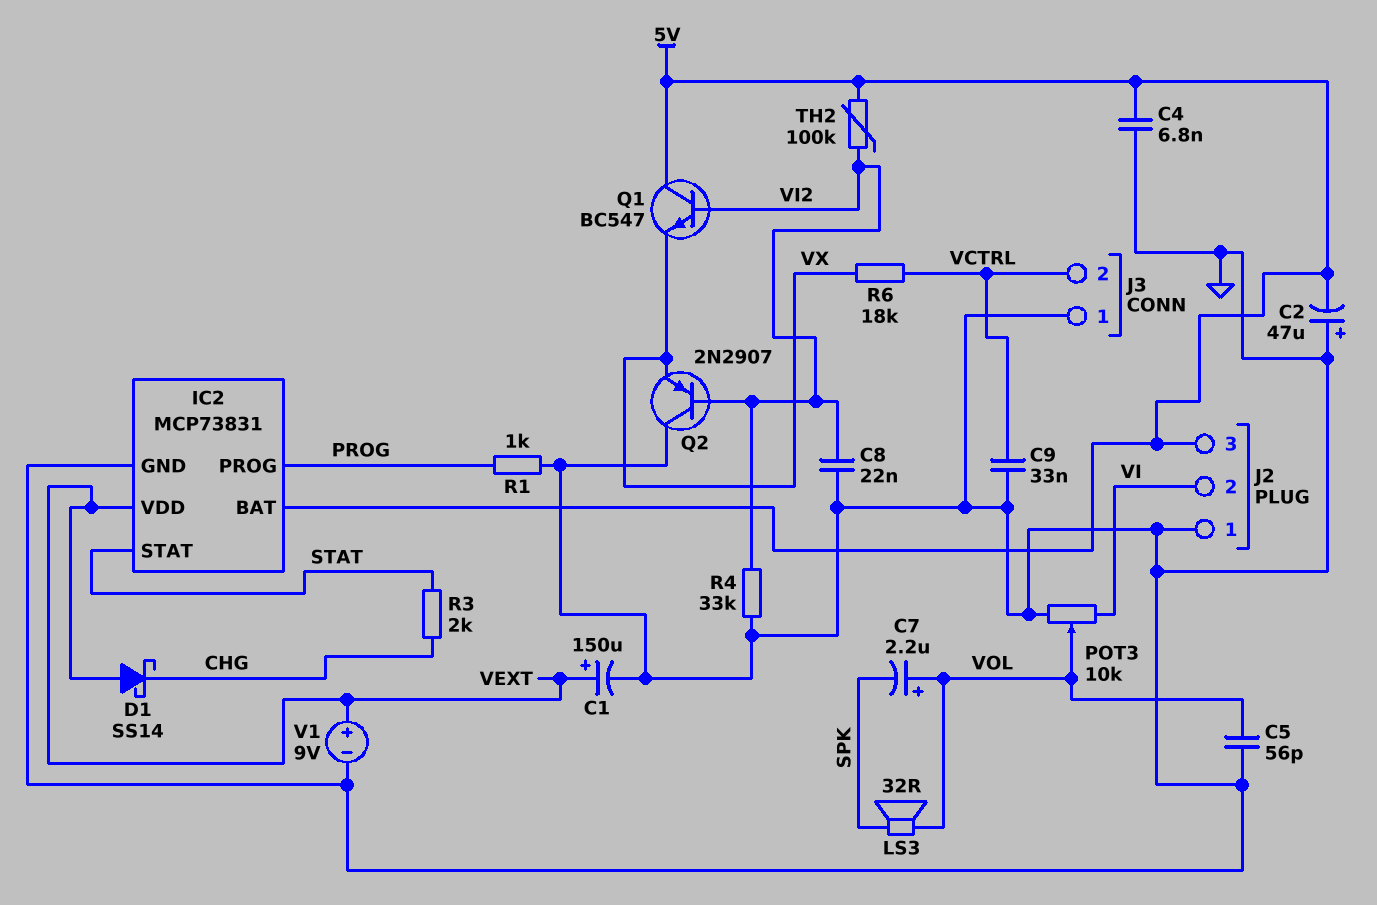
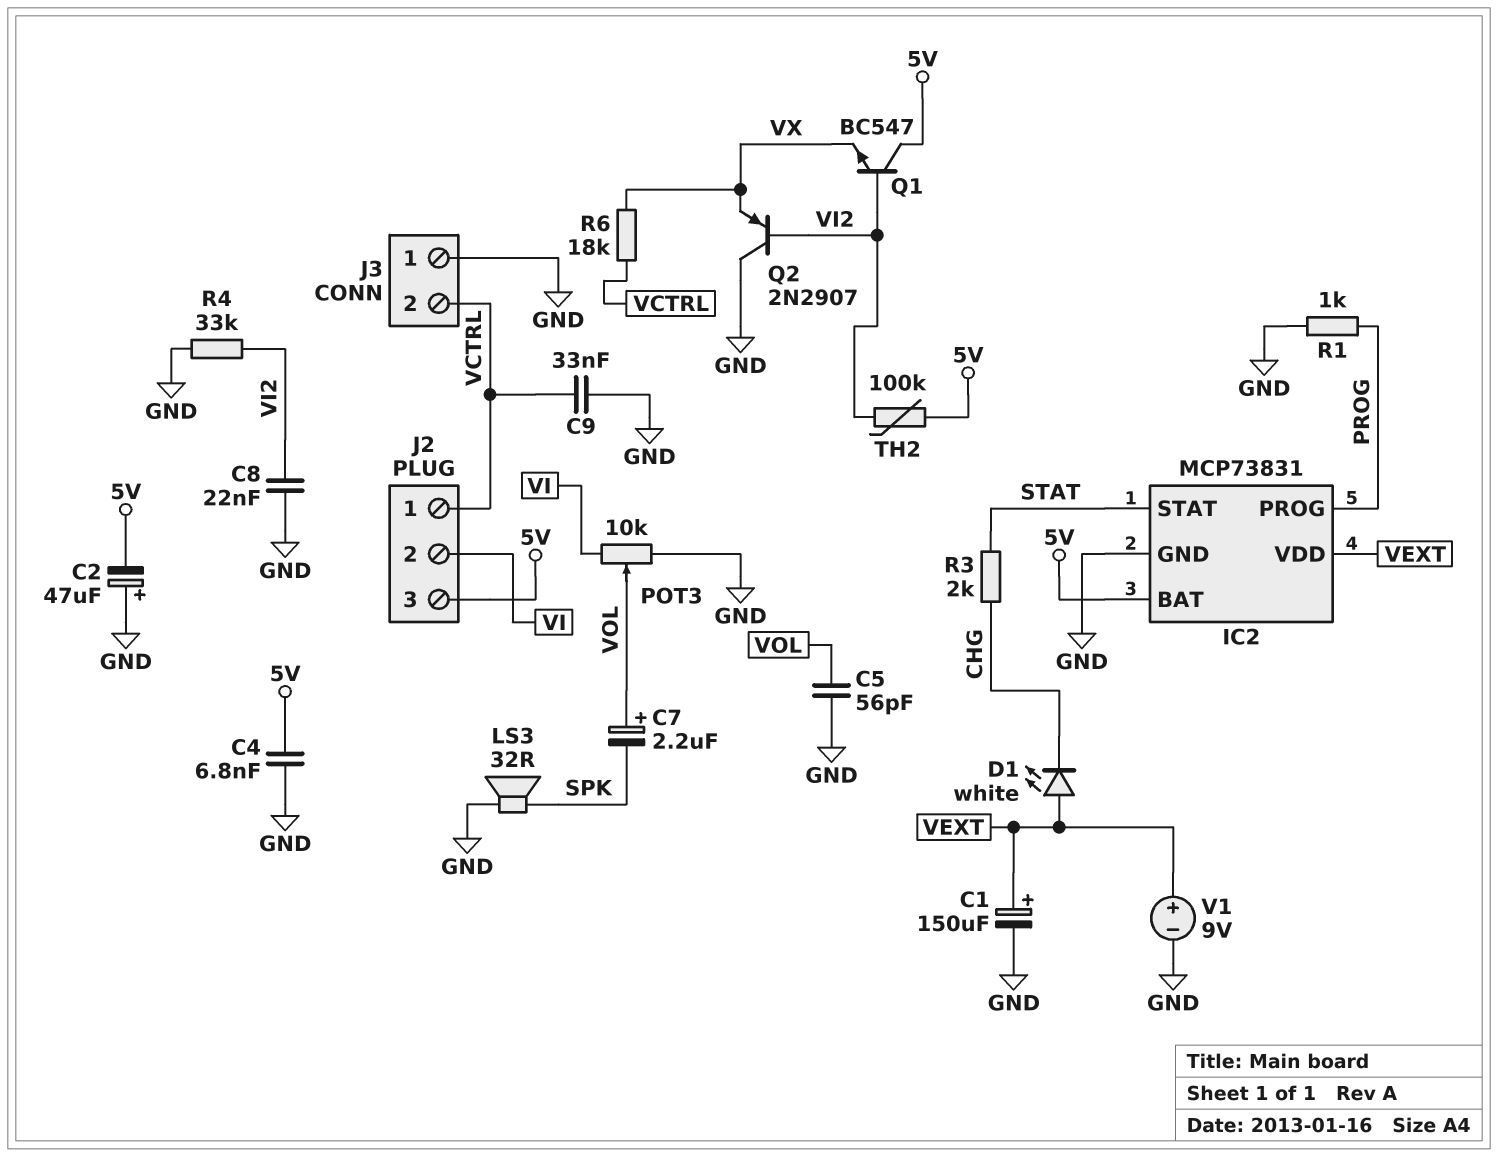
D1: schottky SS14 (A VEXT, K CHG) -> LED white (A VEXT, K CHG)
J2 pin 1: GND -> VCTRL
LS3: speaker 32R (SPK, VOL) -> speaker 32R (GND, SPK)

